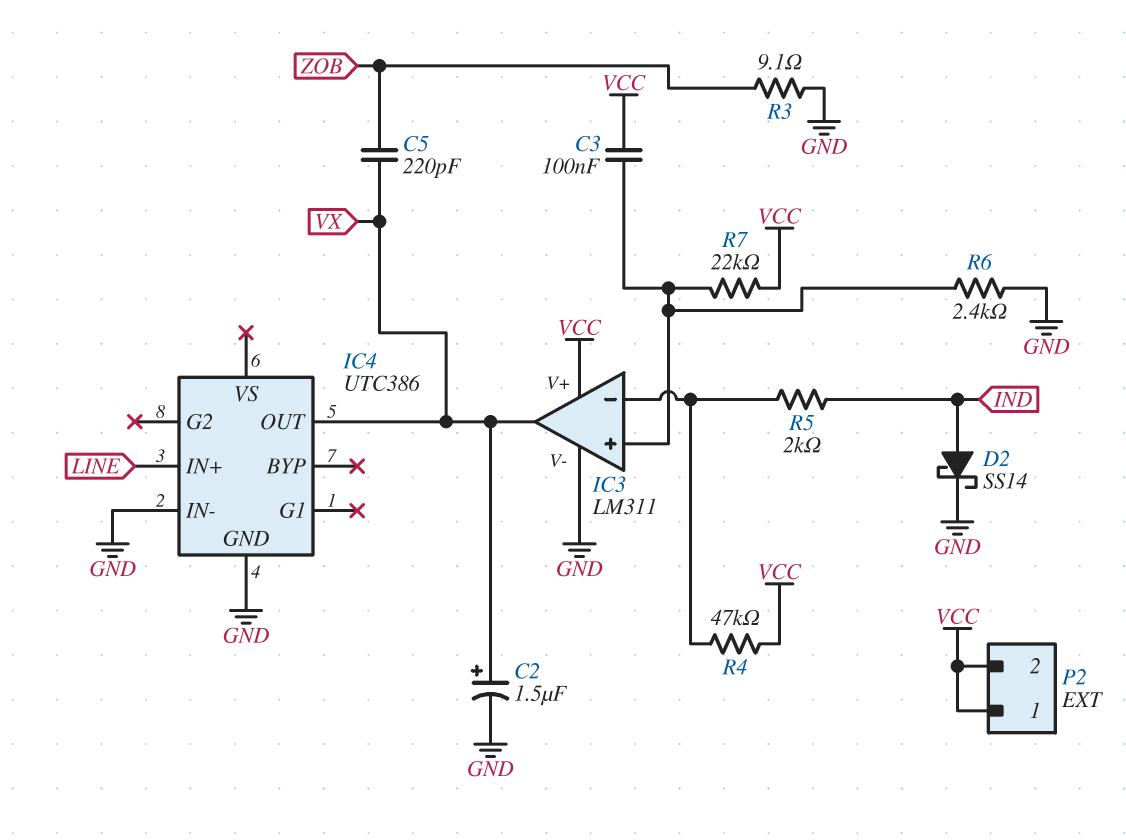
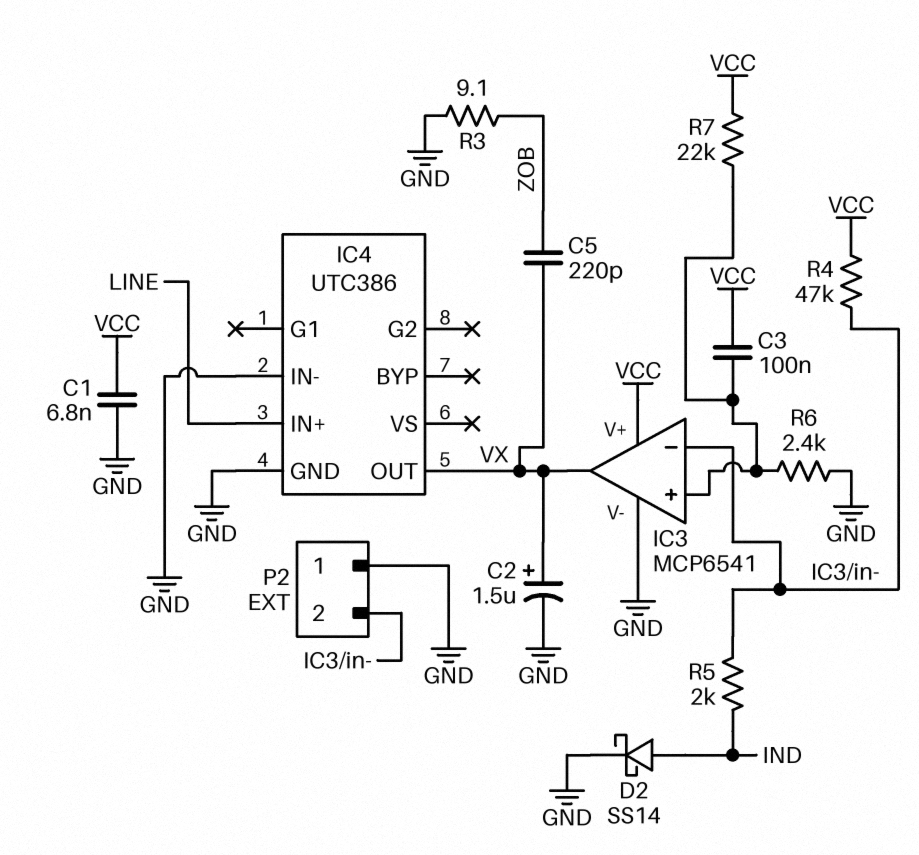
C1: none -> 6.8nF (GND, VCC)
IC3: LM311 -> MCP6541
P2 pin 1: VCC -> GND
P2 pin 2: VCC -> IC3/in-

